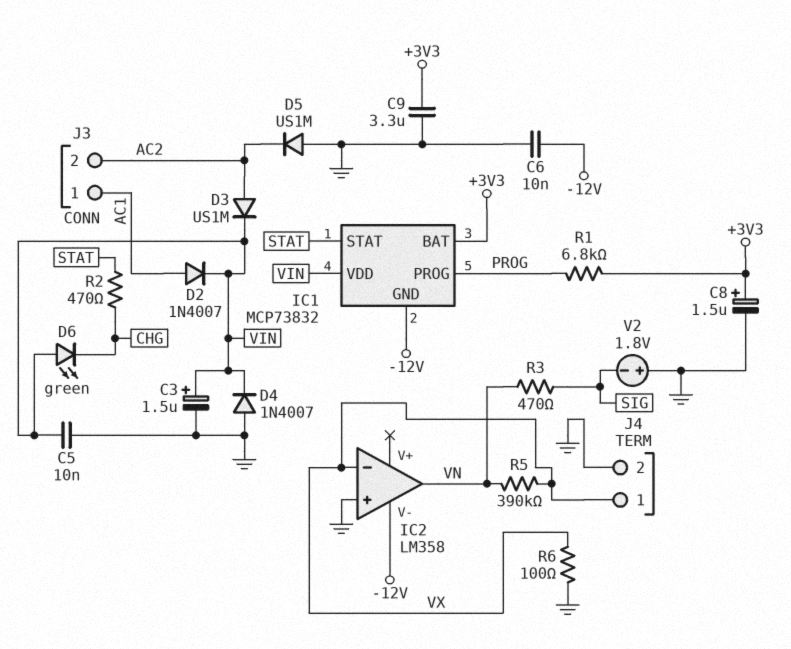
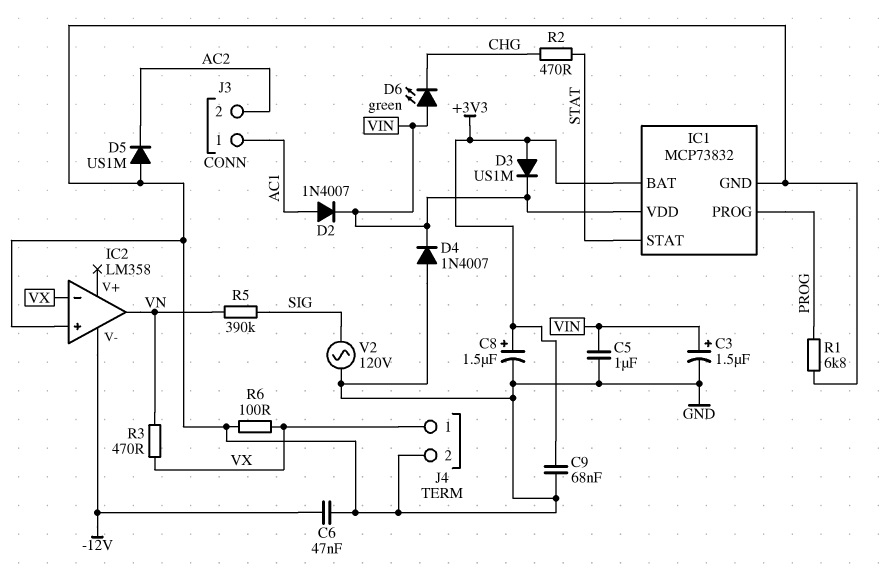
C5: 10nF (GND, VIN) -> 1uF (GND, VIN)
C6: 10nF (-12V, GND) -> 47nF (-12V, GND)
C9: 3.3uF (+3V3, GND) -> 68nF (+3V3, GND)
D3: diode US1M (A AC2, K VIN) -> diode US1M (A +3V3, K VIN)
IC1 pin GND: -12V -> GND
R1: 6.8k (+3V3, PROG) -> 6.8k (GND, PROG)
R3: 470 (SIG, VN) -> 470 (VN, VX)
R5: 390k (VN, VX) -> 390k (SIG, VN)
V2: 1.8V (plus GND, minus SIG) -> AC 120V (GND, SIG)

